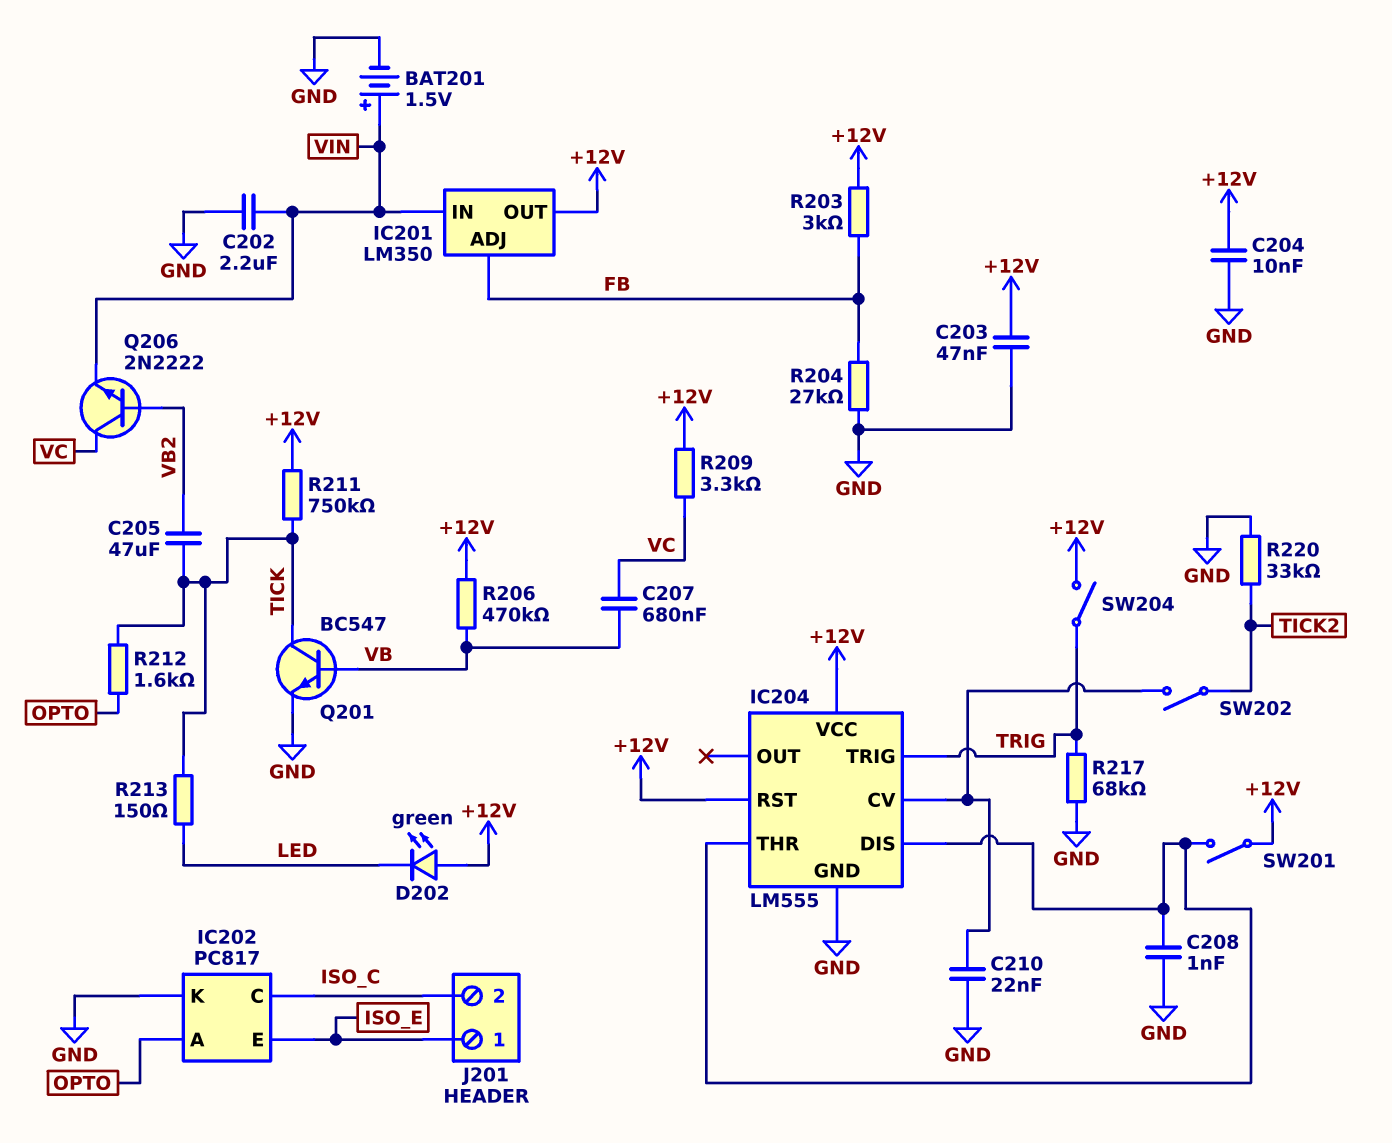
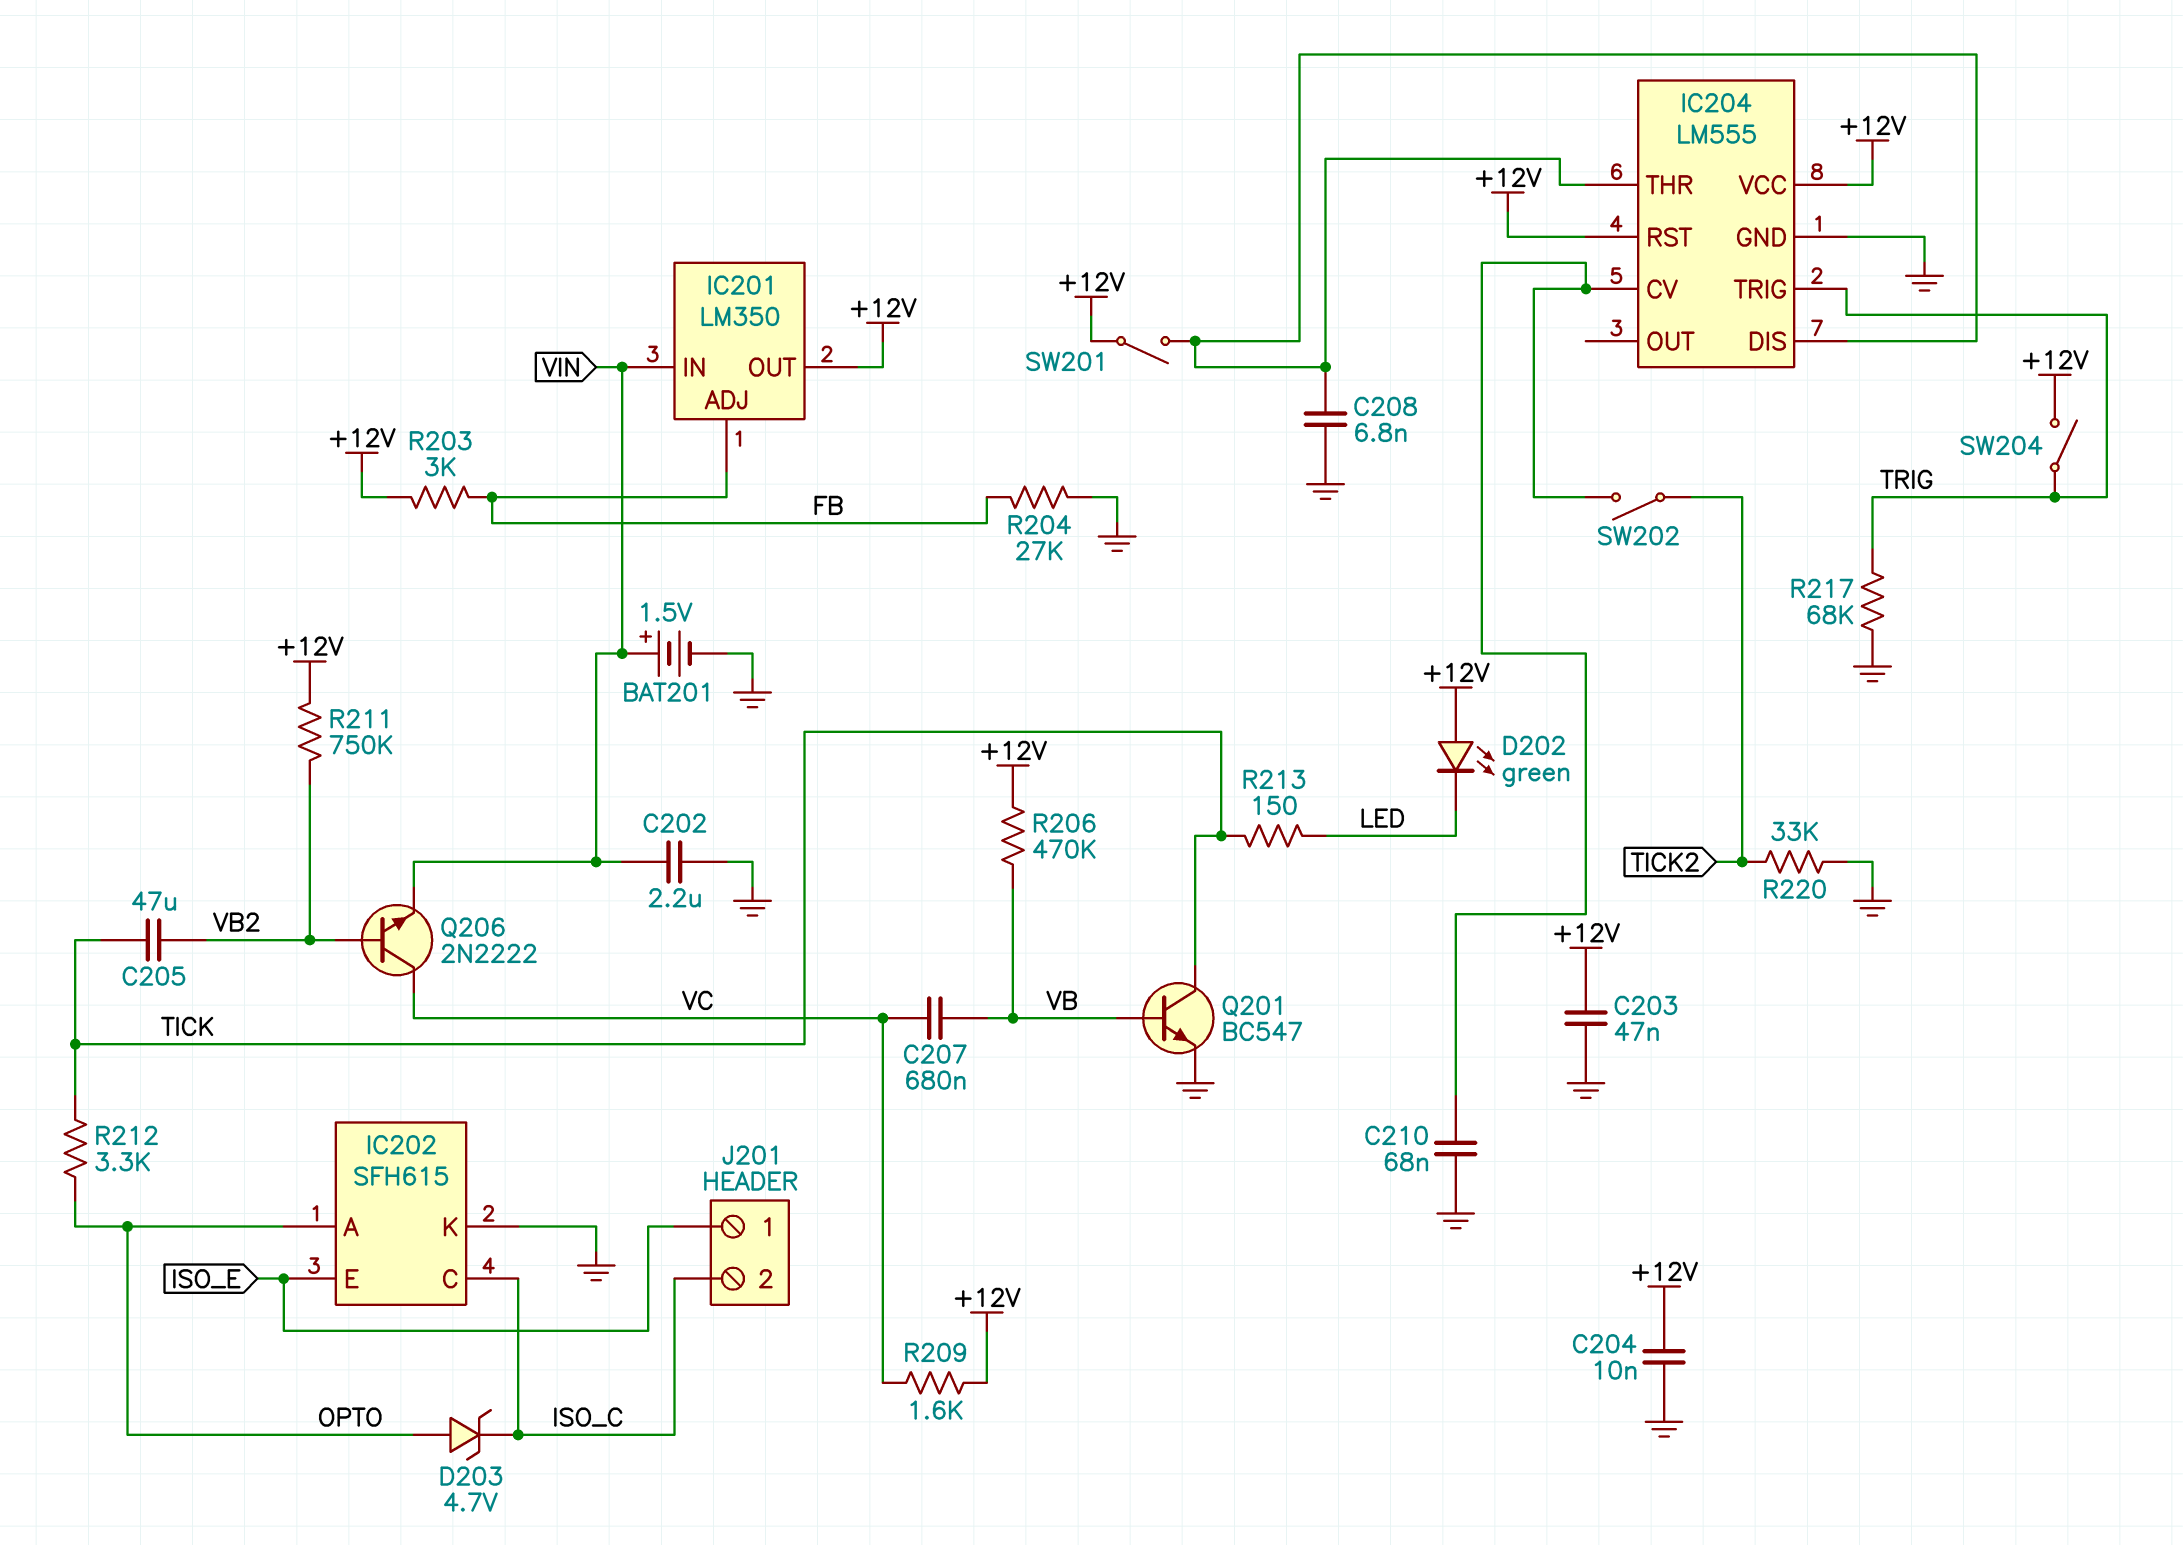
C208: 1nF (GND, IC204/DIS) -> 6.8nF (GND, IC204/DIS)
C210: 22nF (GND, IC204/CV) -> 68nF (GND, IC204/CV)
D203: none -> zener 4.7V (A OPTO, K ISO_C)
IC202: PC817 -> SFH615
R209: 3.3k (+12V, VC) -> 1.6k (+12V, VC)
R211: 750k (+12V, TICK) -> 750k (+12V, VB2)
R212: 1.6k (OPTO, TICK) -> 3.3k (OPTO, TICK)

